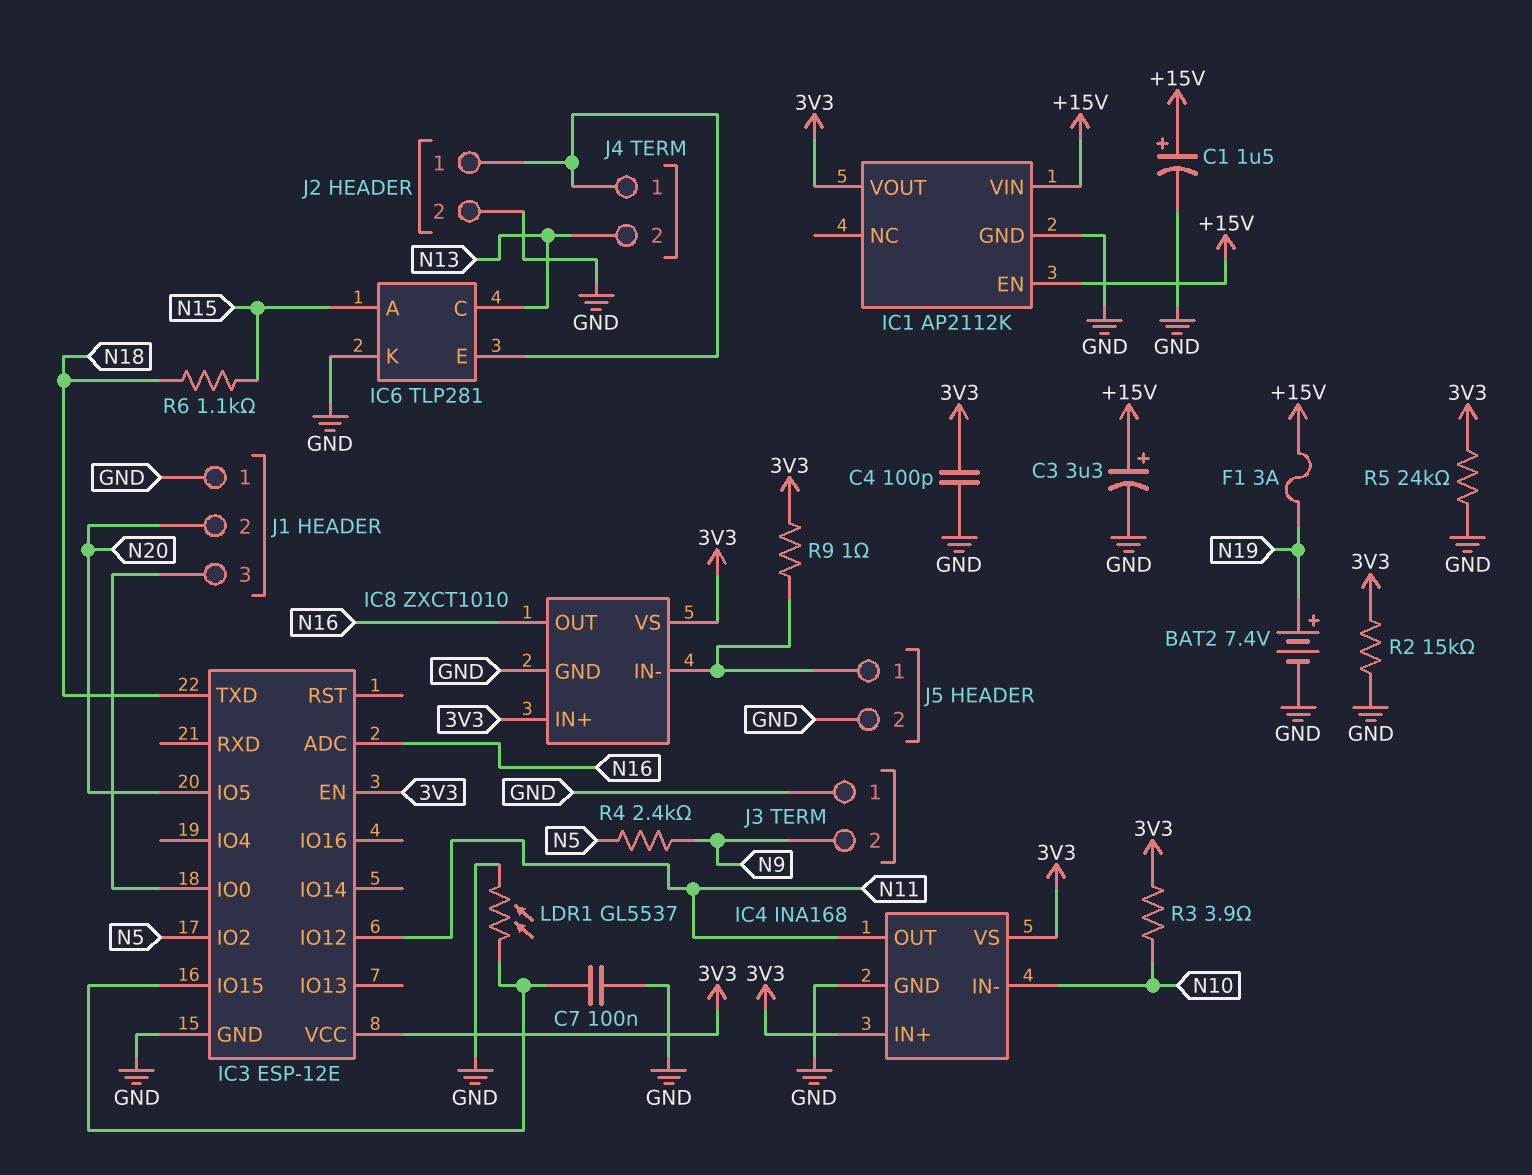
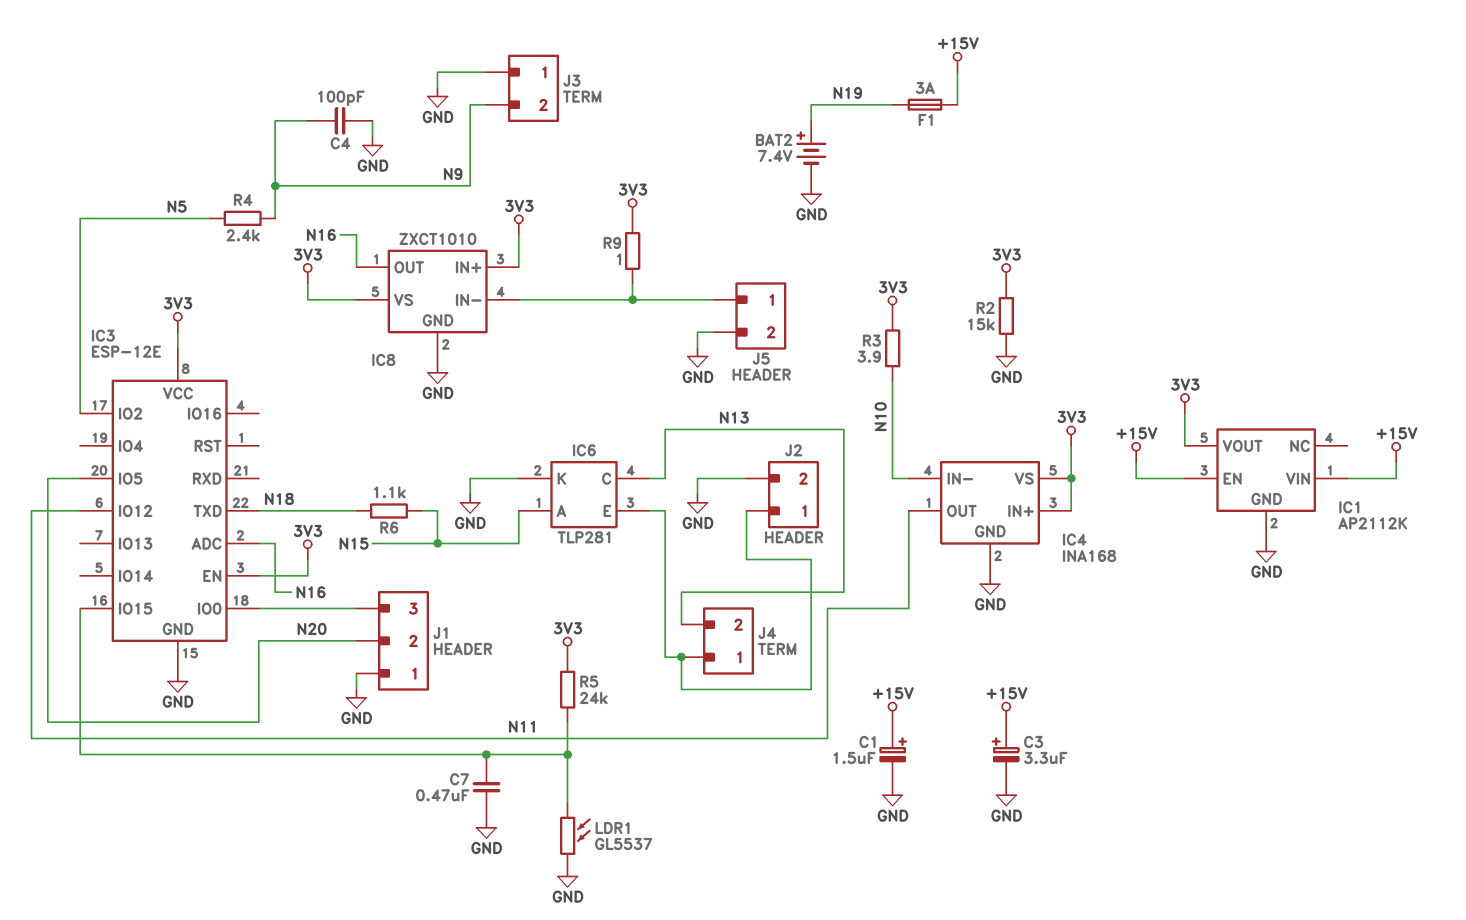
C4: 100pF (3V3, GND) -> 100pF (GND, N9)
C7: 100nF (GND, IC3/IO15) -> 470nF (GND, IC3/IO15)
R5: 24k (3V3, GND) -> 24k (3V3, IC3/IO15)

